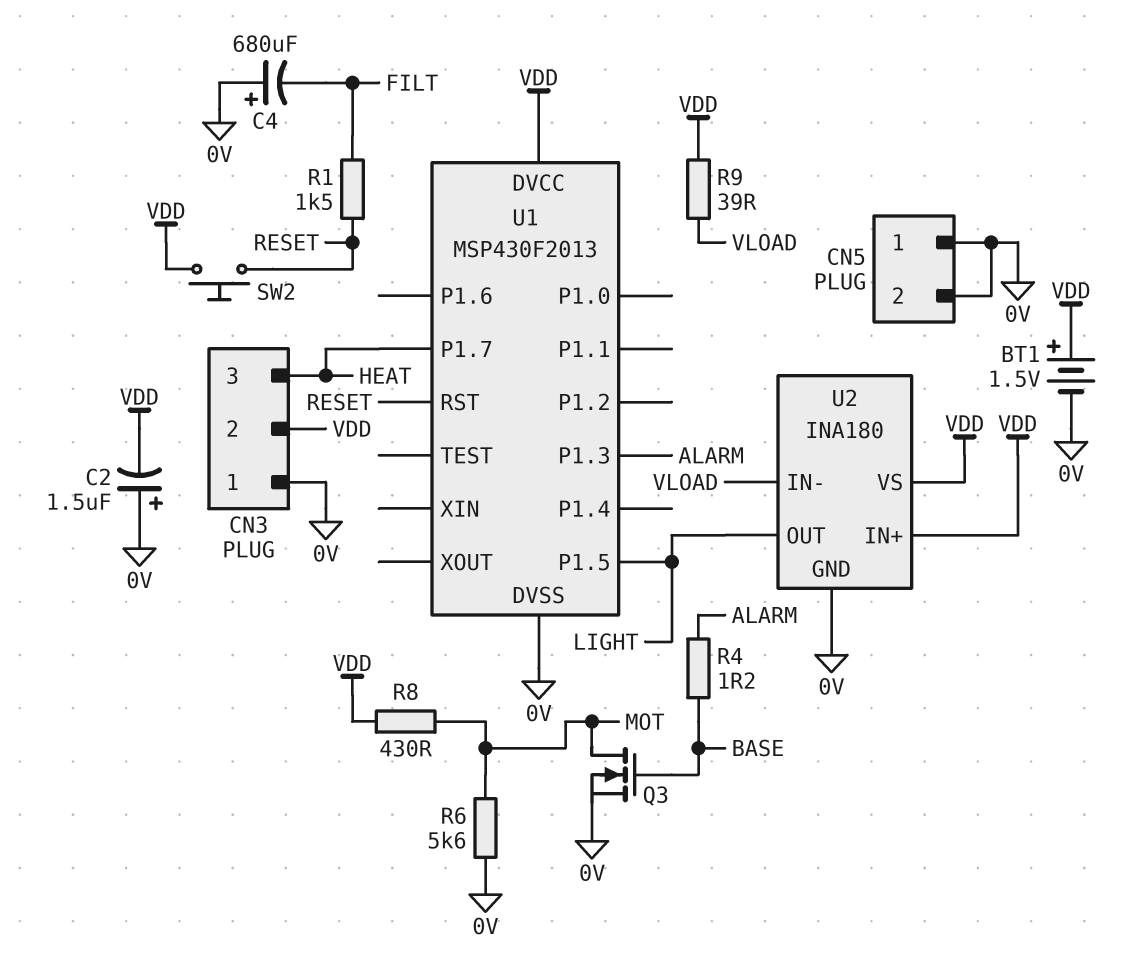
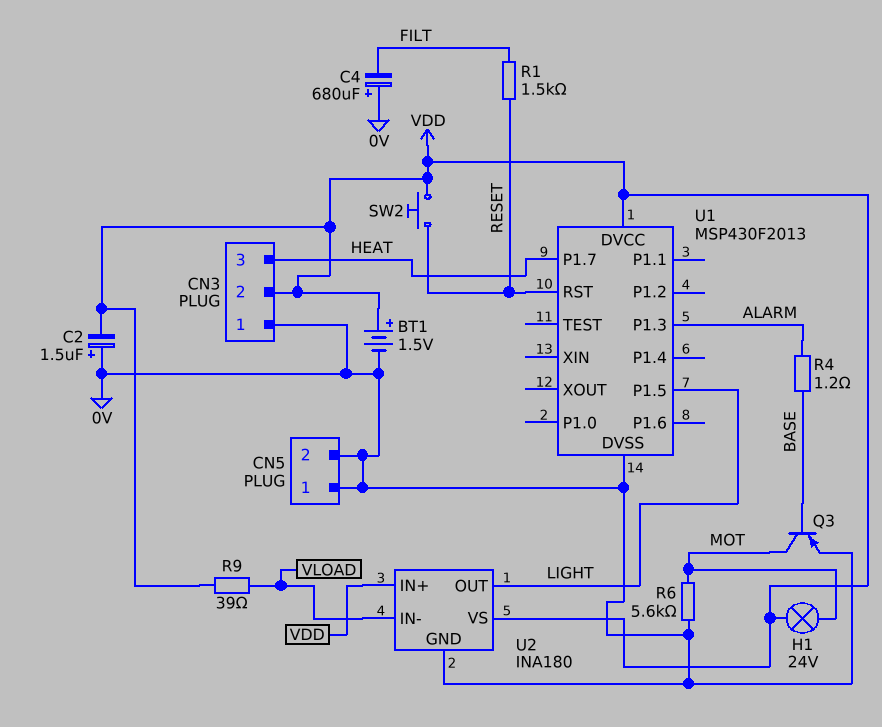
H1: none -> lamp 24V (MOT, VDD)
Q3: NMOS (G BASE, D MOT, S 0V) -> PNP (B BASE, C MOT, E 0V)
R8: 430 (MOT, VDD) -> none

